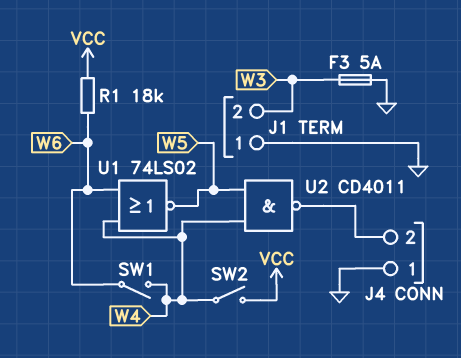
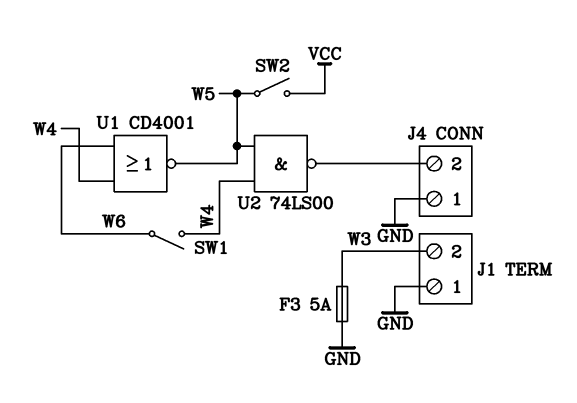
R1: 18k (VCC, W6) -> none
SW2: switch (VCC, W4) -> switch (VCC, W5)
U1: NOR 74LS02 (in W4, in W6, out W5) -> NOR CD4001 (in W4, in W6, out W5)
U2: NAND CD4011 (in W4, in W5, out J4/2) -> NAND 74LS00 (in W4, in W5, out J4/2)

